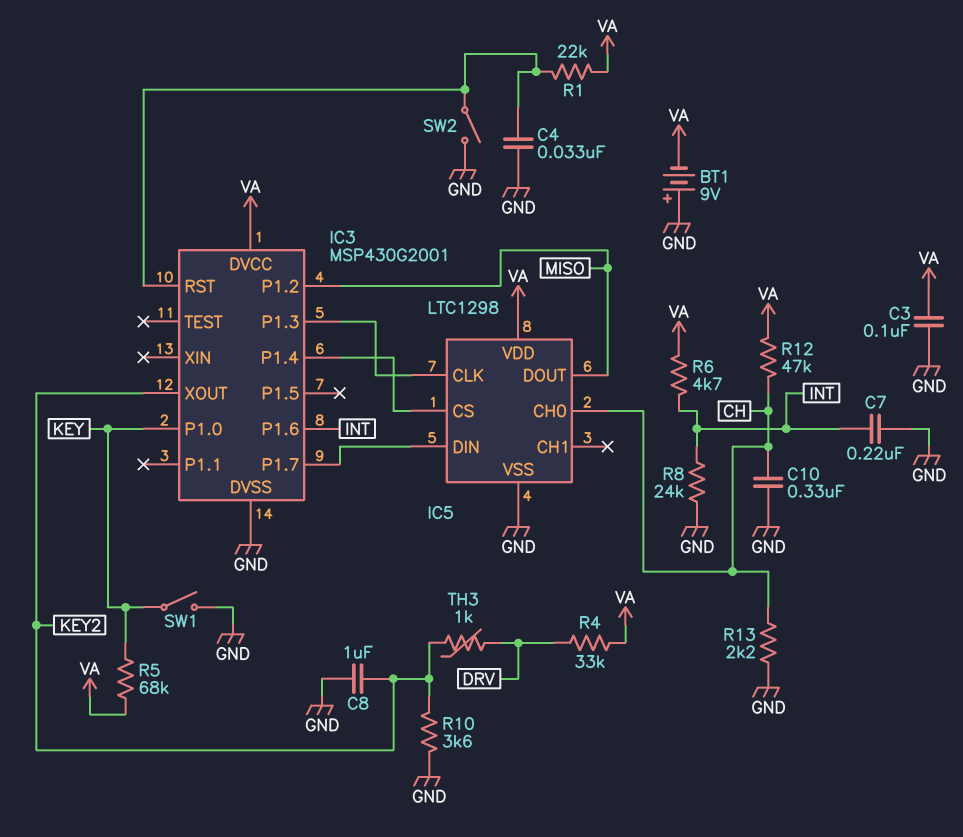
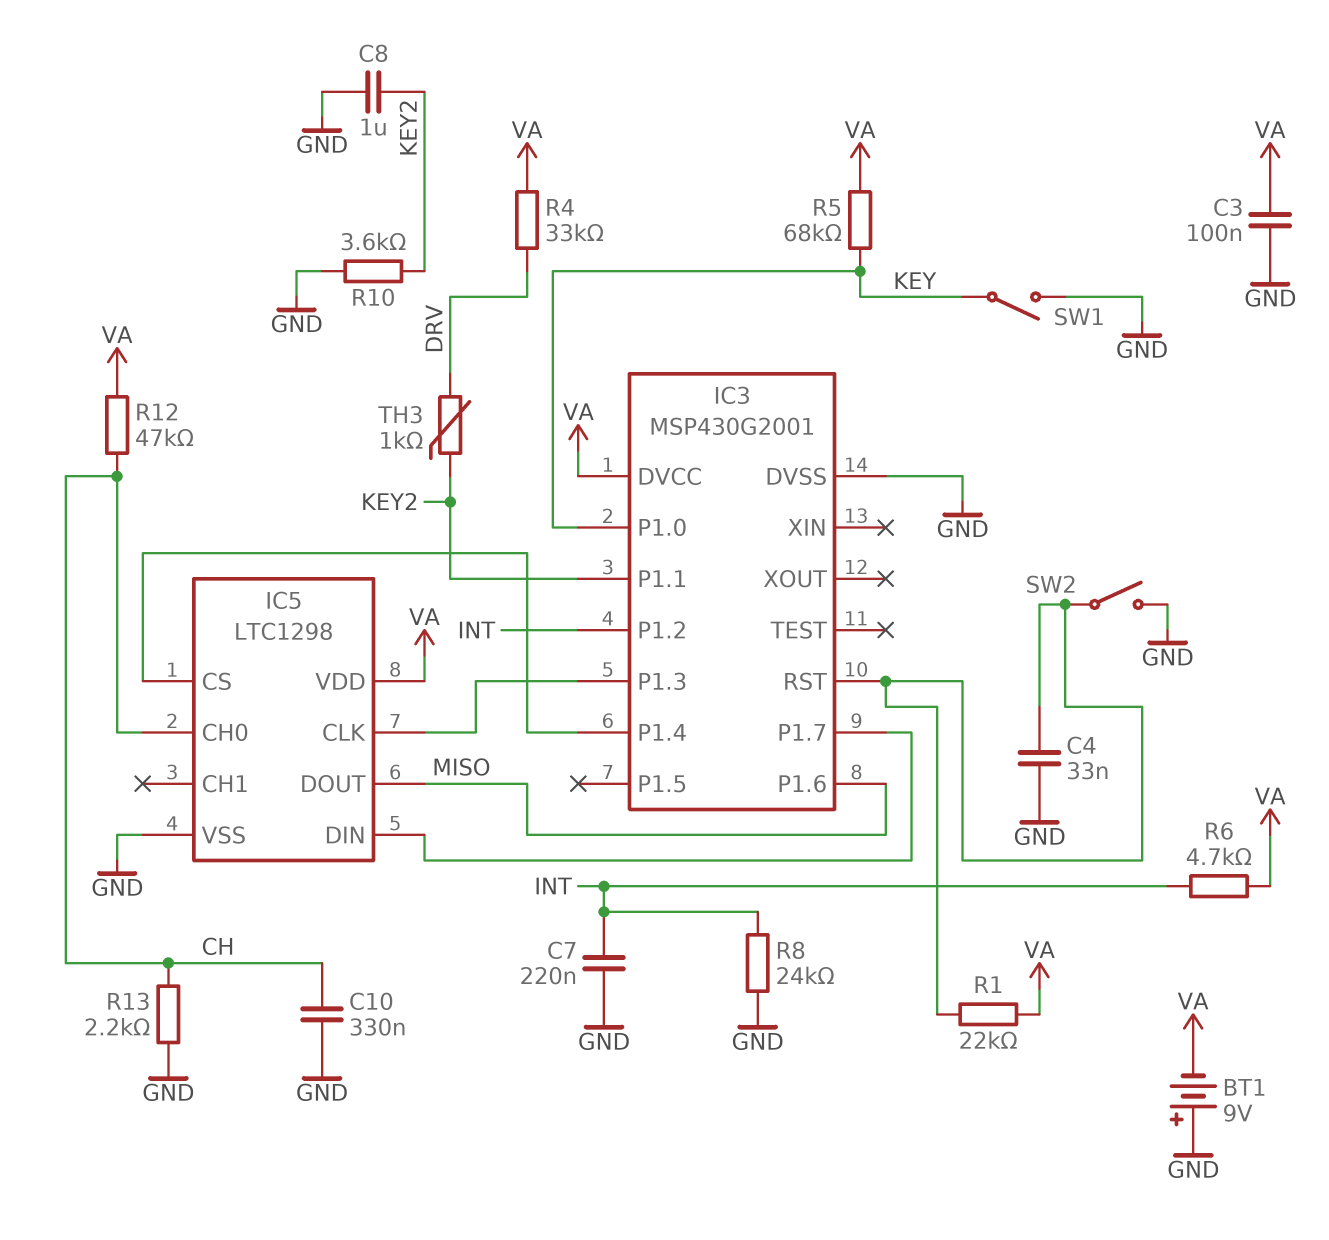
IC3 pin P1.1: none -> KEY2
IC3 pin P1.2: MISO -> INT
IC3 pin P1.6: INT -> MISO
IC3 pin XOUT: KEY2 -> none

